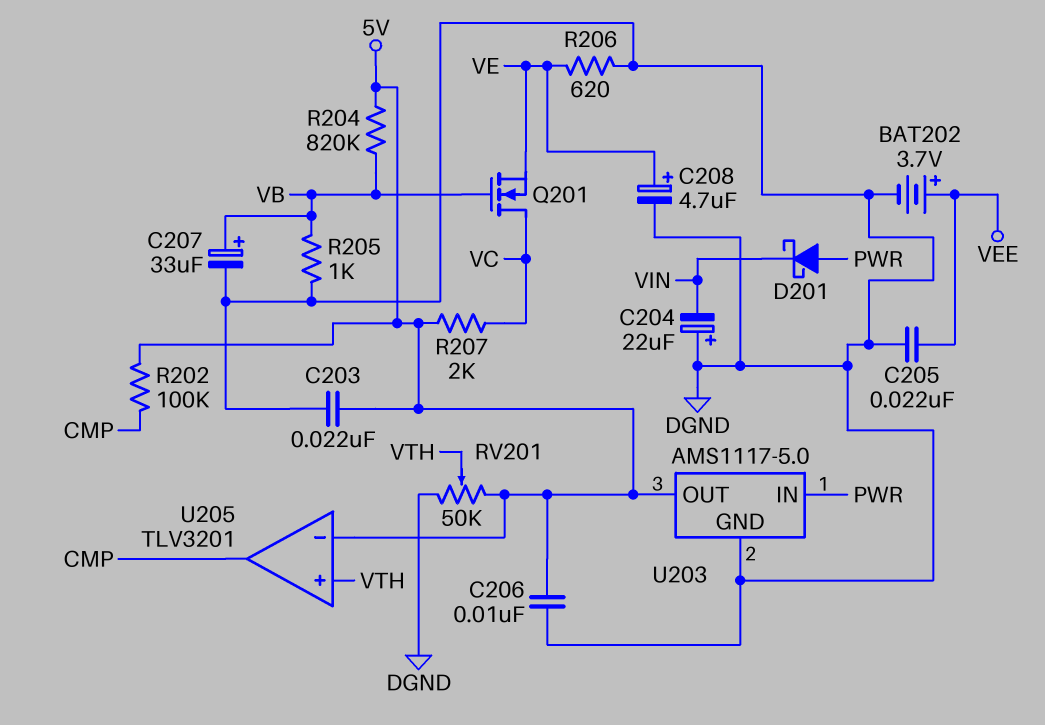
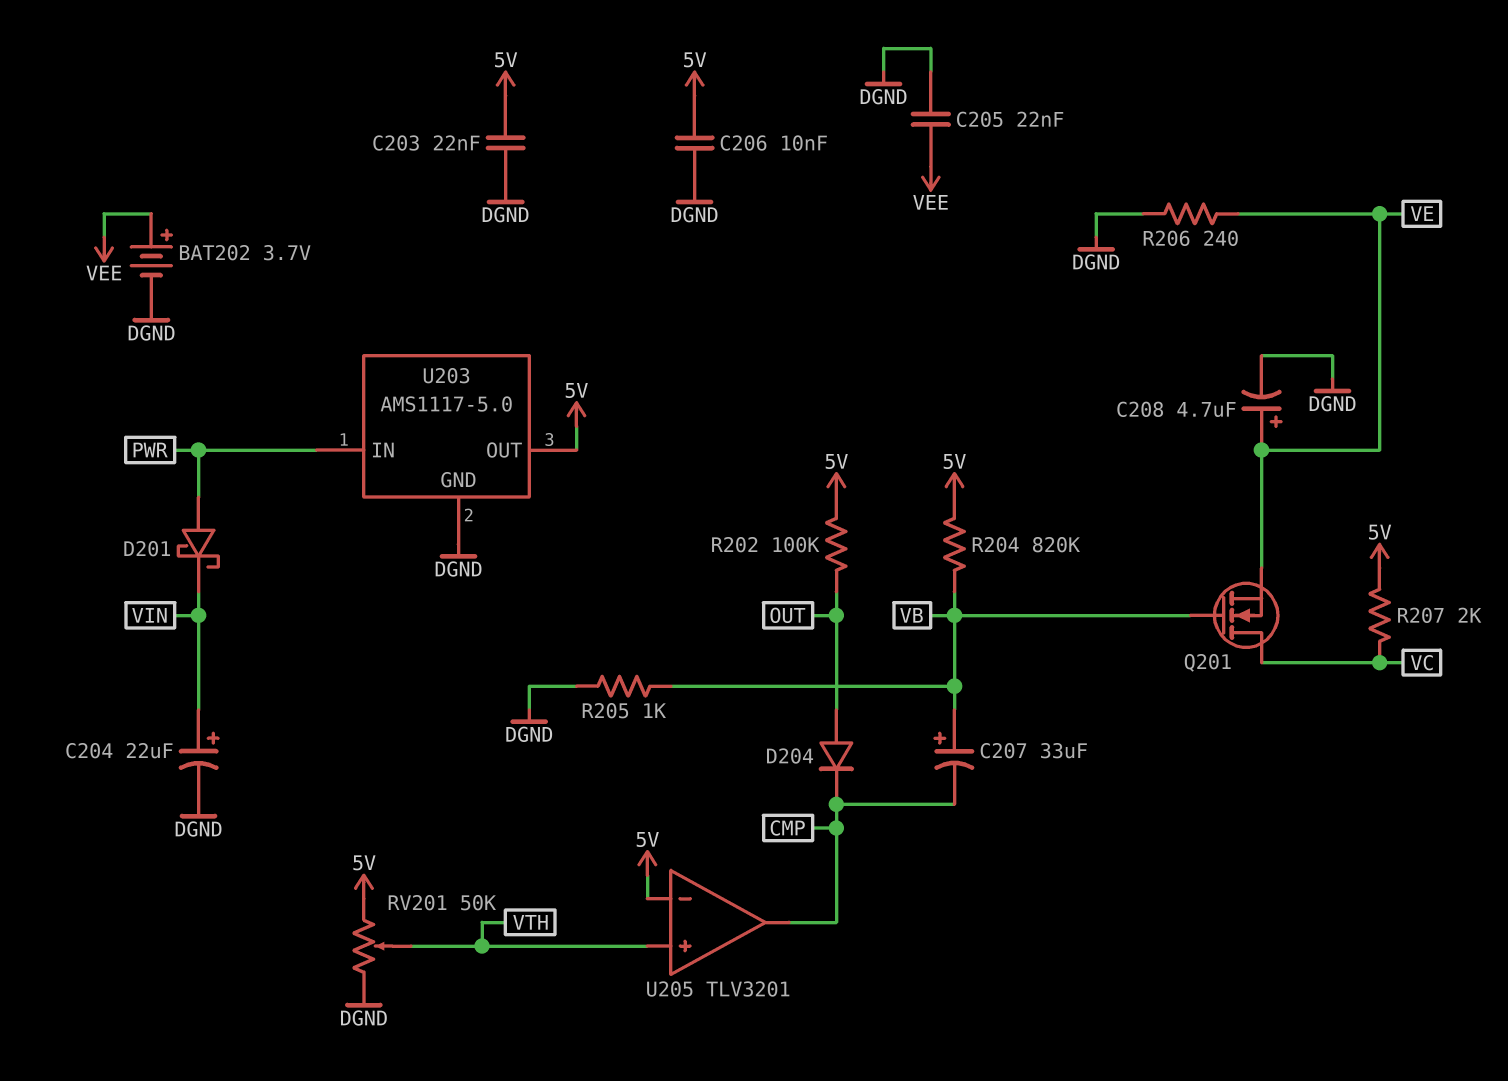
C204: 22uF (plus DGND, minus VIN) -> 22uF (plus VIN, minus DGND)
C207: 33uF (plus VB, minus DGND) -> 33uF (plus VB, minus CMP)
D204: none -> diode (A OUT, K CMP)
R202: 100k (5V, CMP) -> 100k (5V, OUT)
R206: 620 (DGND, VE) -> 240 (DGND, VE)

